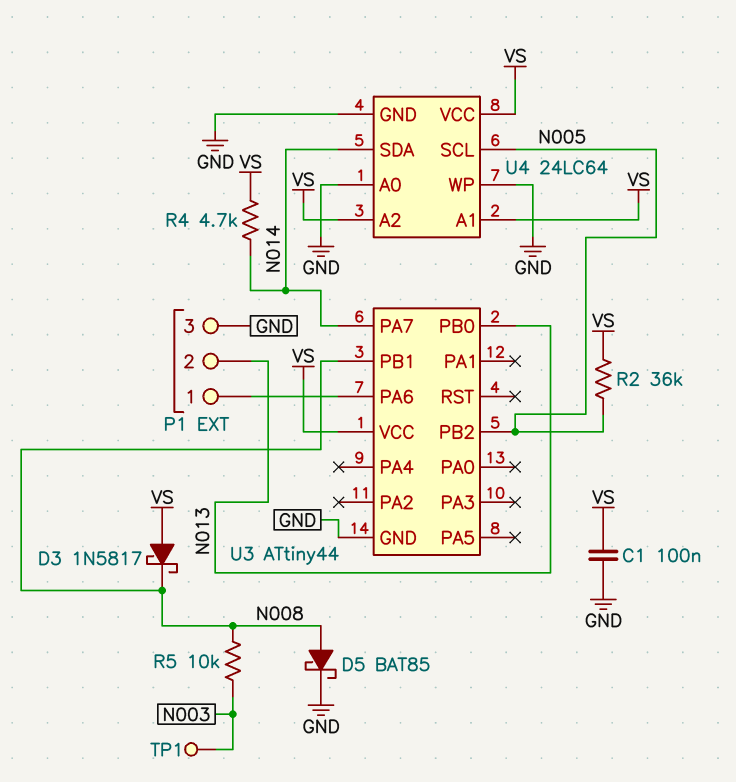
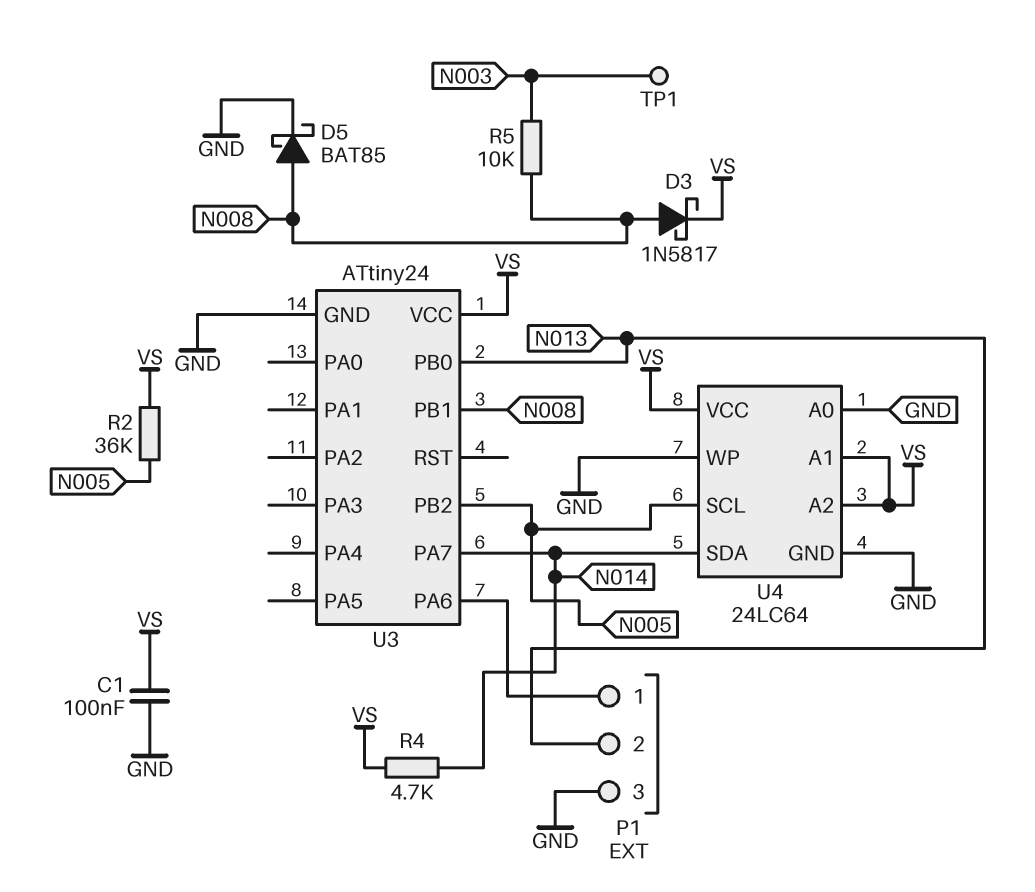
D3: schottky 1N5817 (A VS, K N008) -> schottky 1N5817 (A N008, K VS)
U3: ATtiny44 -> ATtiny24

